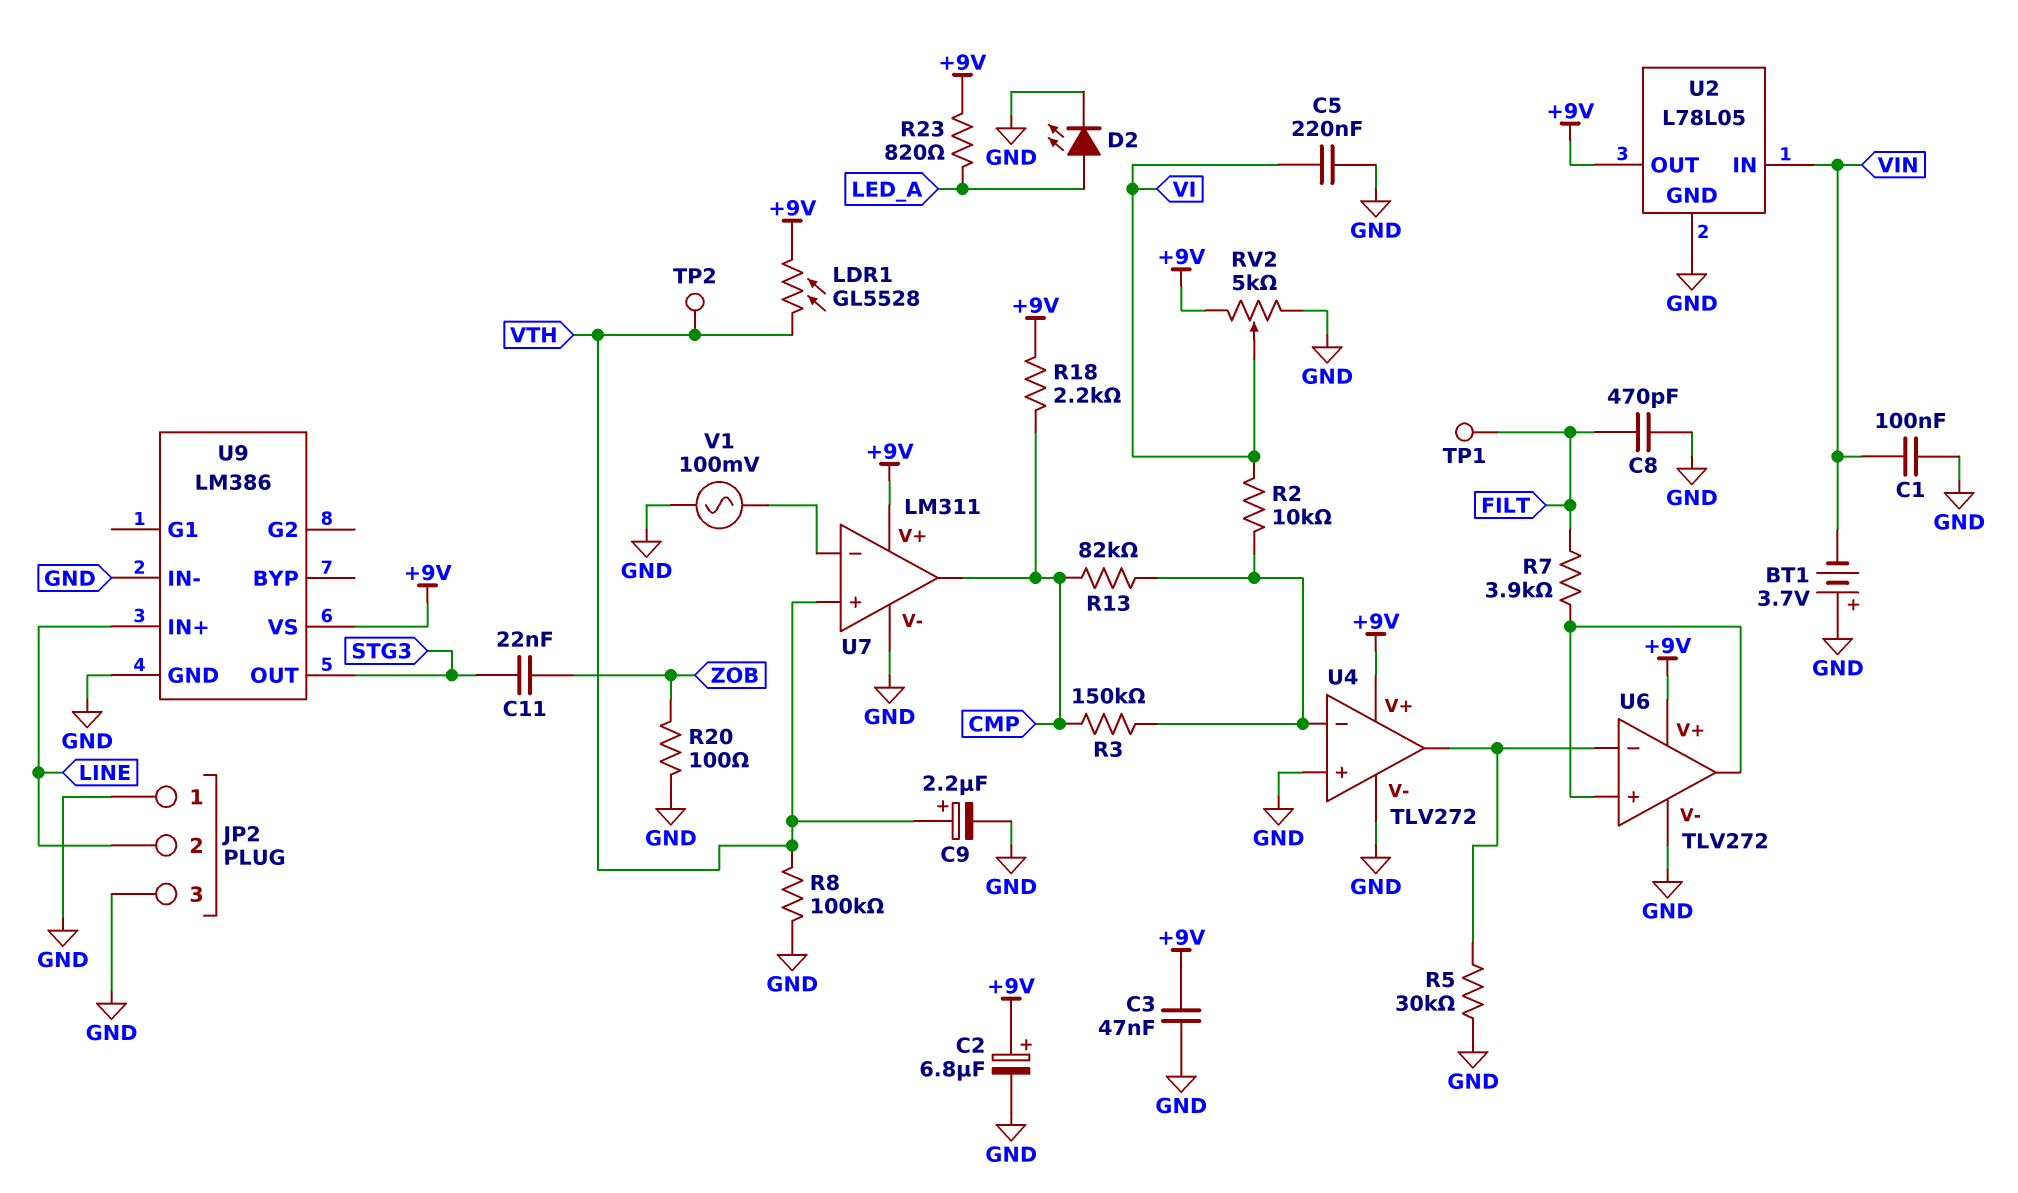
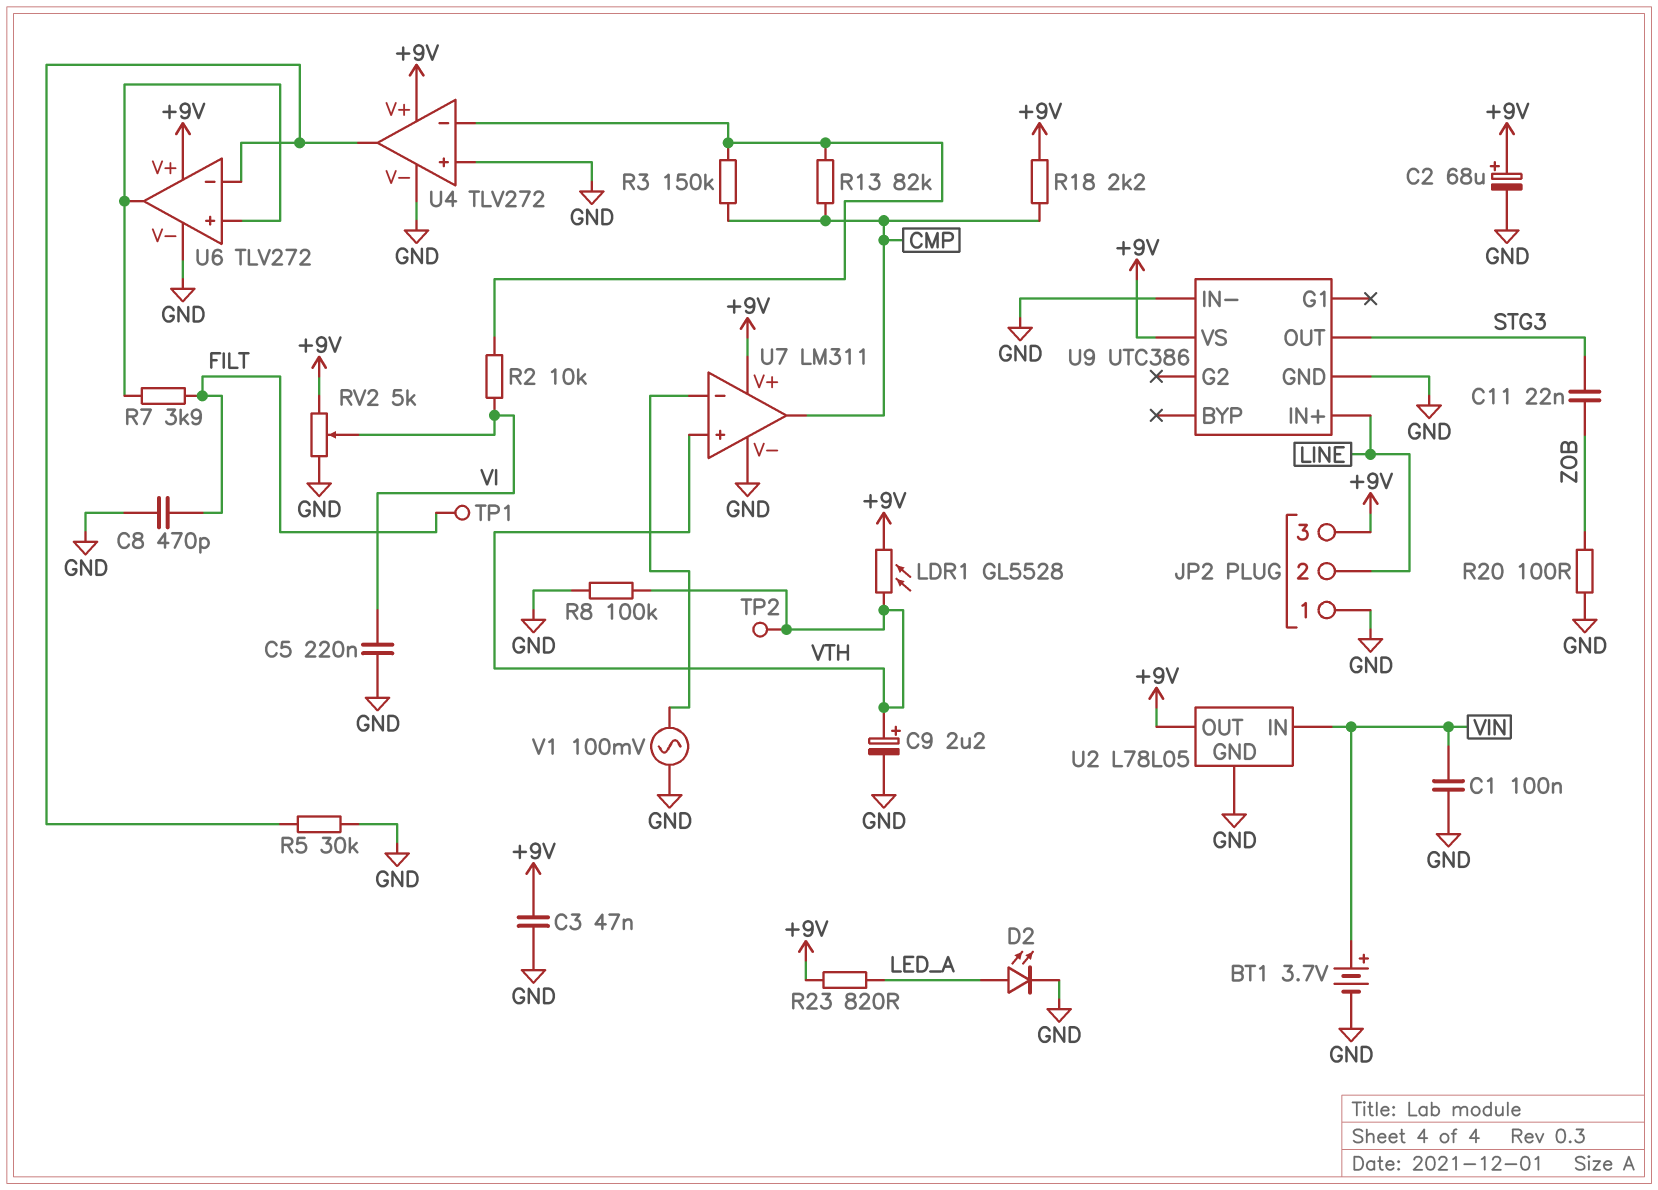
BT1: 3.7V (plus GND, minus VIN) -> 3.7V (plus VIN, minus GND)
C2: 6.8uF (plus +9V, minus GND) -> 68uF (plus +9V, minus GND)
JP2 pin 3: GND -> +9V
U9: LM386 -> UTC386

